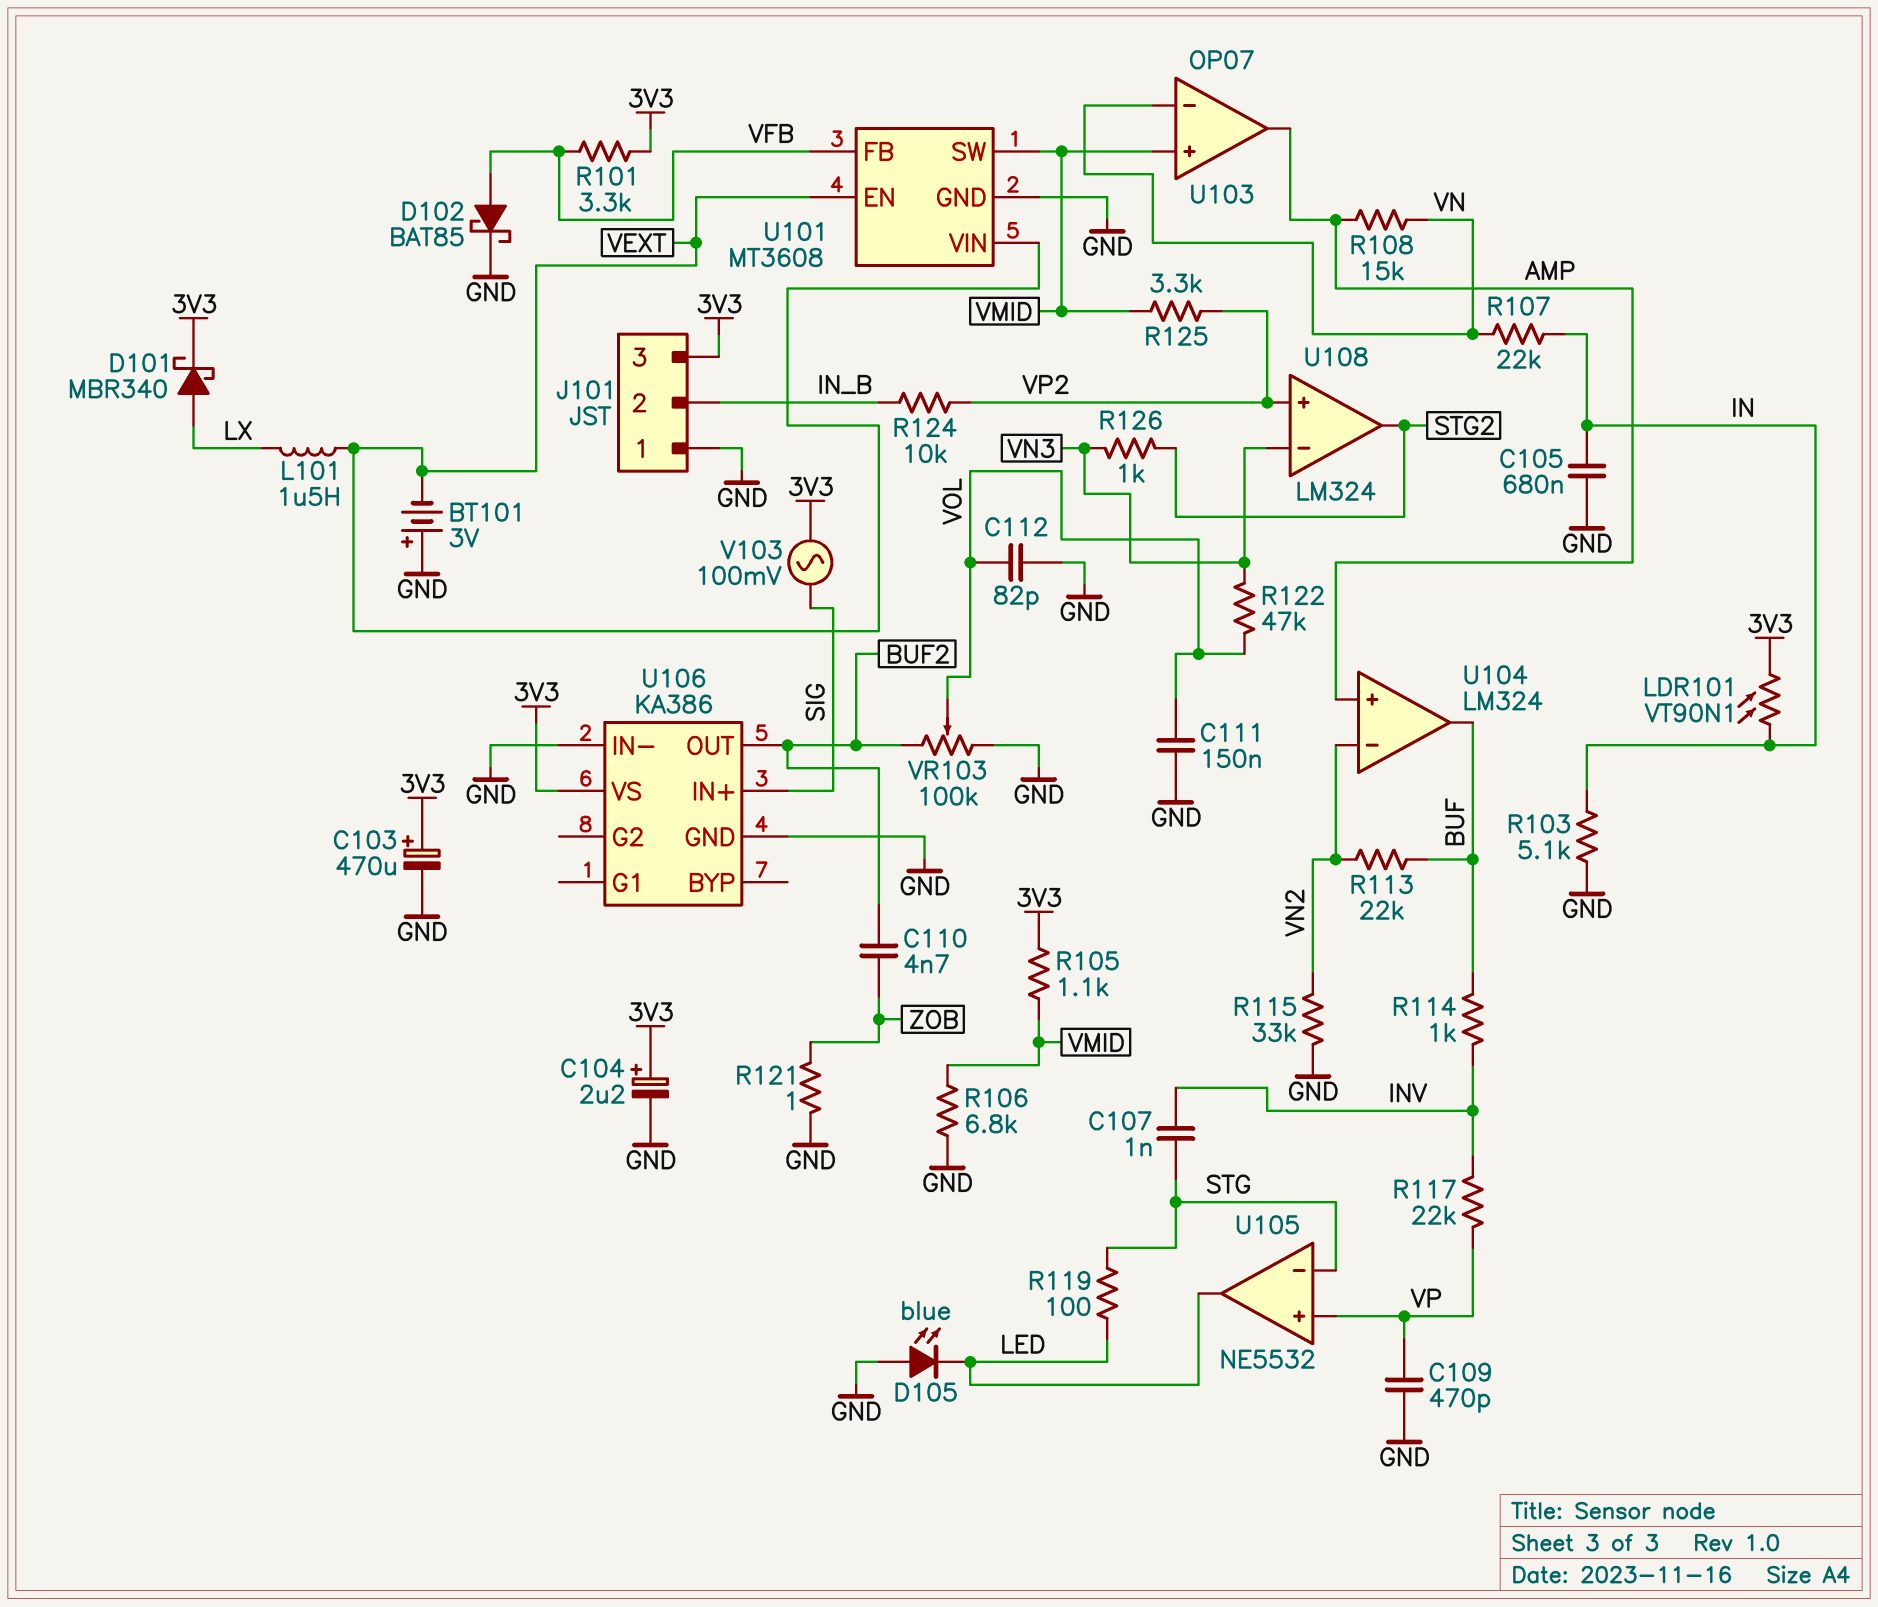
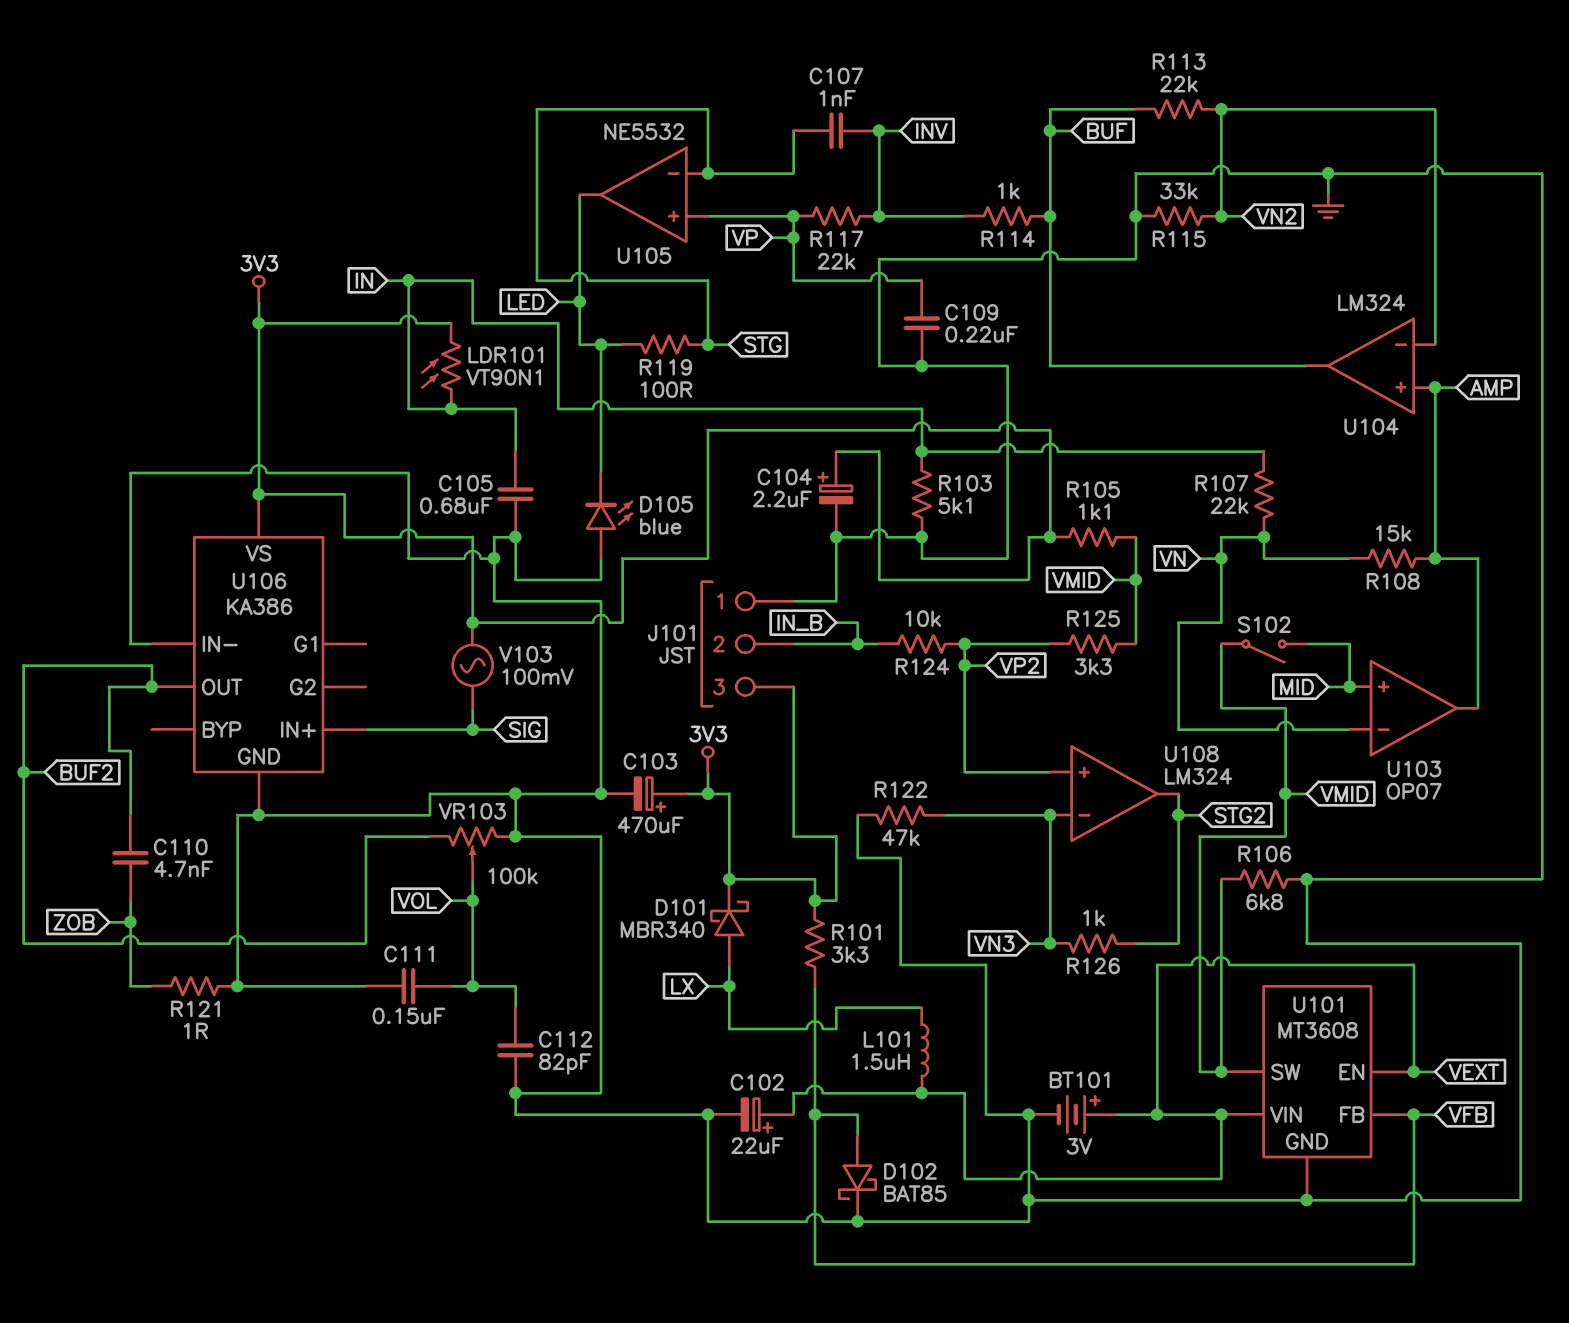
BT101: 3V (plus GND, minus VEXT) -> 3V (plus VEXT, minus GND)
C102: none -> 22uF (plus VEXT, minus GND)
C109: 470pF (GND, VP) -> 220nF (GND, VP)
R122: 47k (VN3, VOL) -> 47k (GND, VN3)
S102: none -> switch (MID, VMID)
U103 pin in+: VMID -> MID

